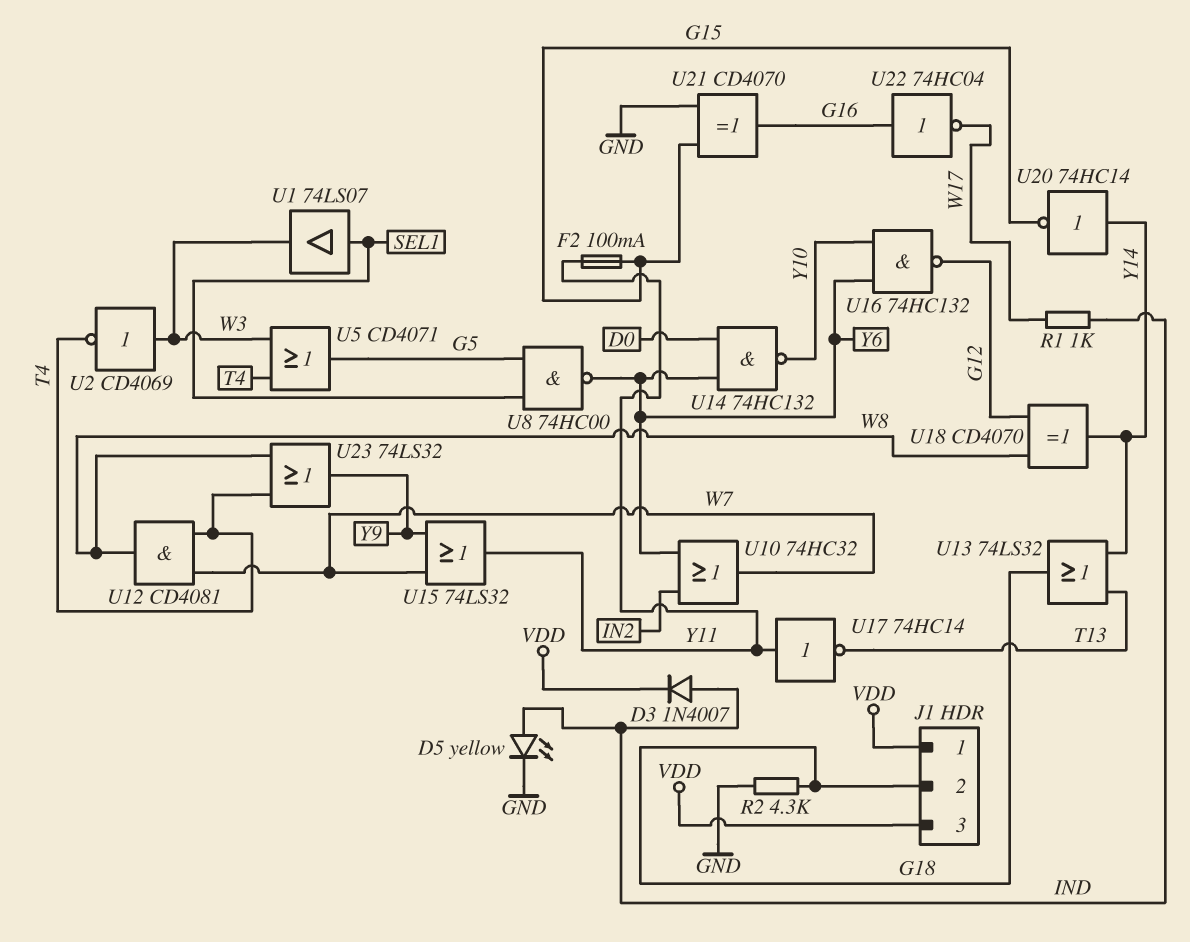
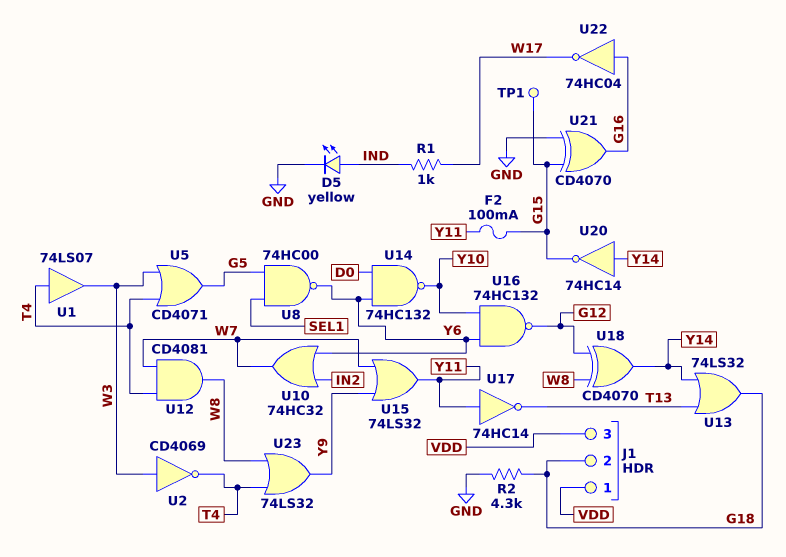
D3: diode 1N4007 (A IND, K VDD) -> none
TP1: none -> test point (G15)
U1: buffer 74LS07 (in SEL1, out W3) -> buffer 74LS07 (in T4, out W3)

